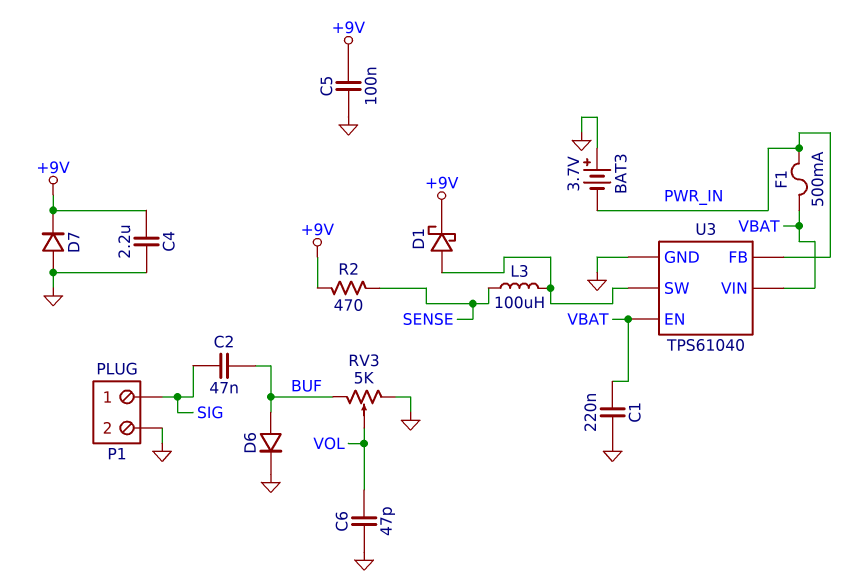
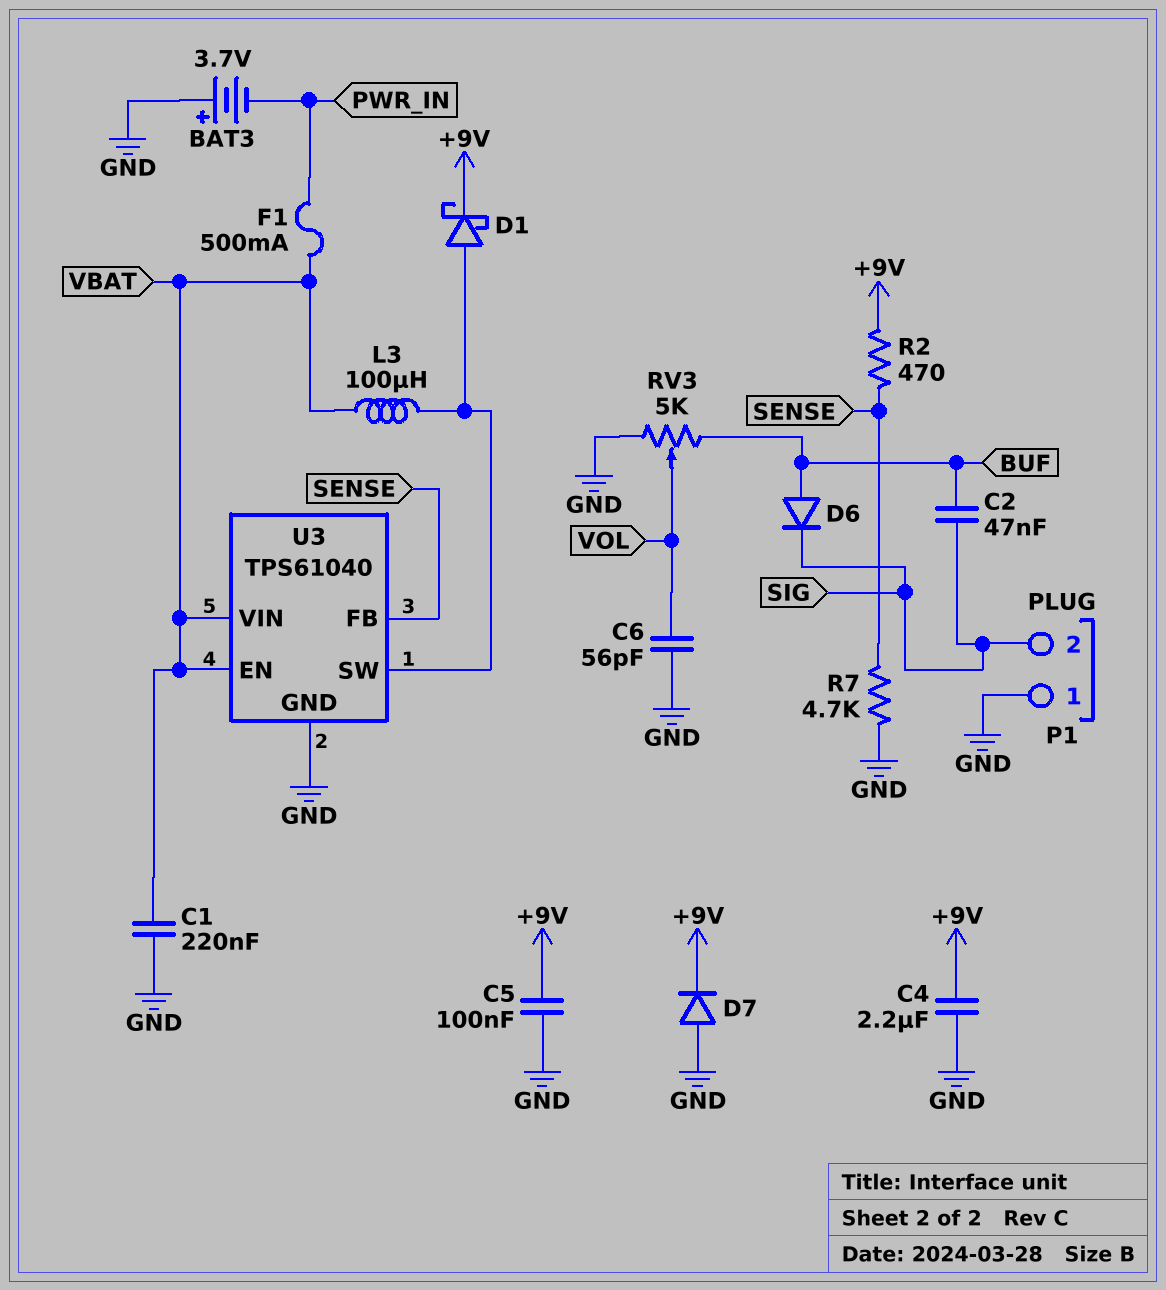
C6: 47pF (GND, VOL) -> 56pF (GND, VOL)
D6: diode (A BUF, K GND) -> diode (A BUF, K SIG)
L3: 100uH (SENSE, U3/SW) -> 100uH (U3/SW, VBAT)
P1 pin 1: SIG -> GND
P1 pin 2: GND -> SIG
R7: none -> 4.7k (GND, SENSE)
U3 pin FB: PWR_IN -> SENSE

